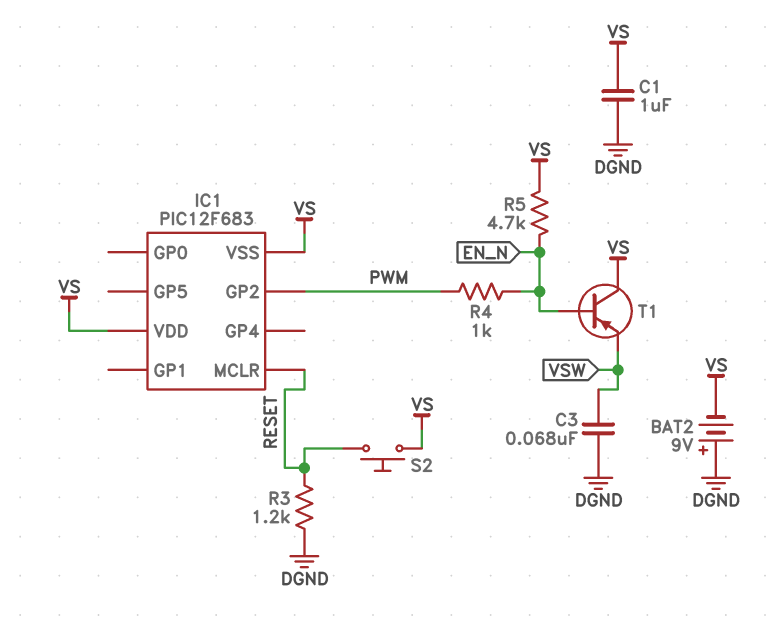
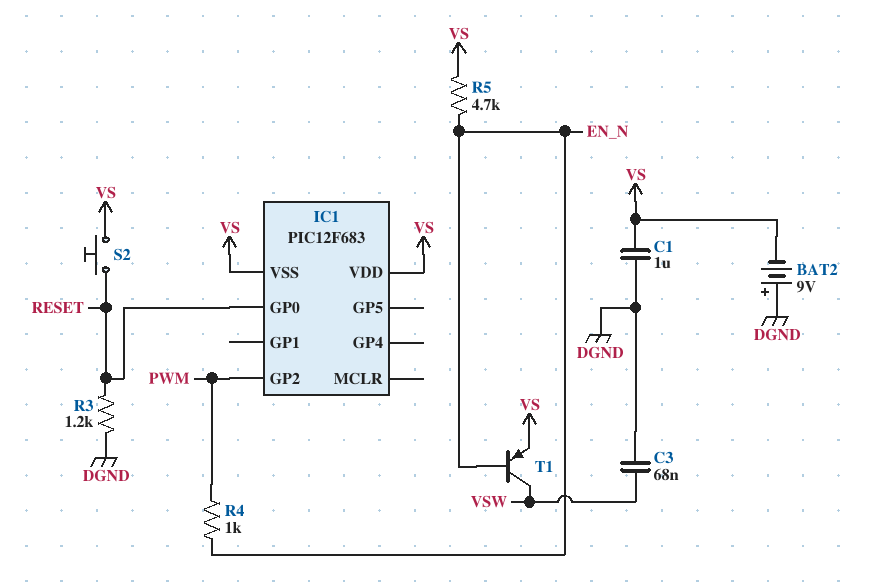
IC1 pin GP0: none -> RESET
IC1 pin MCLR: RESET -> none
T1: PNP (B EN_N, C VS, E VSW) -> PNP (B EN_N, C VSW, E VS)

